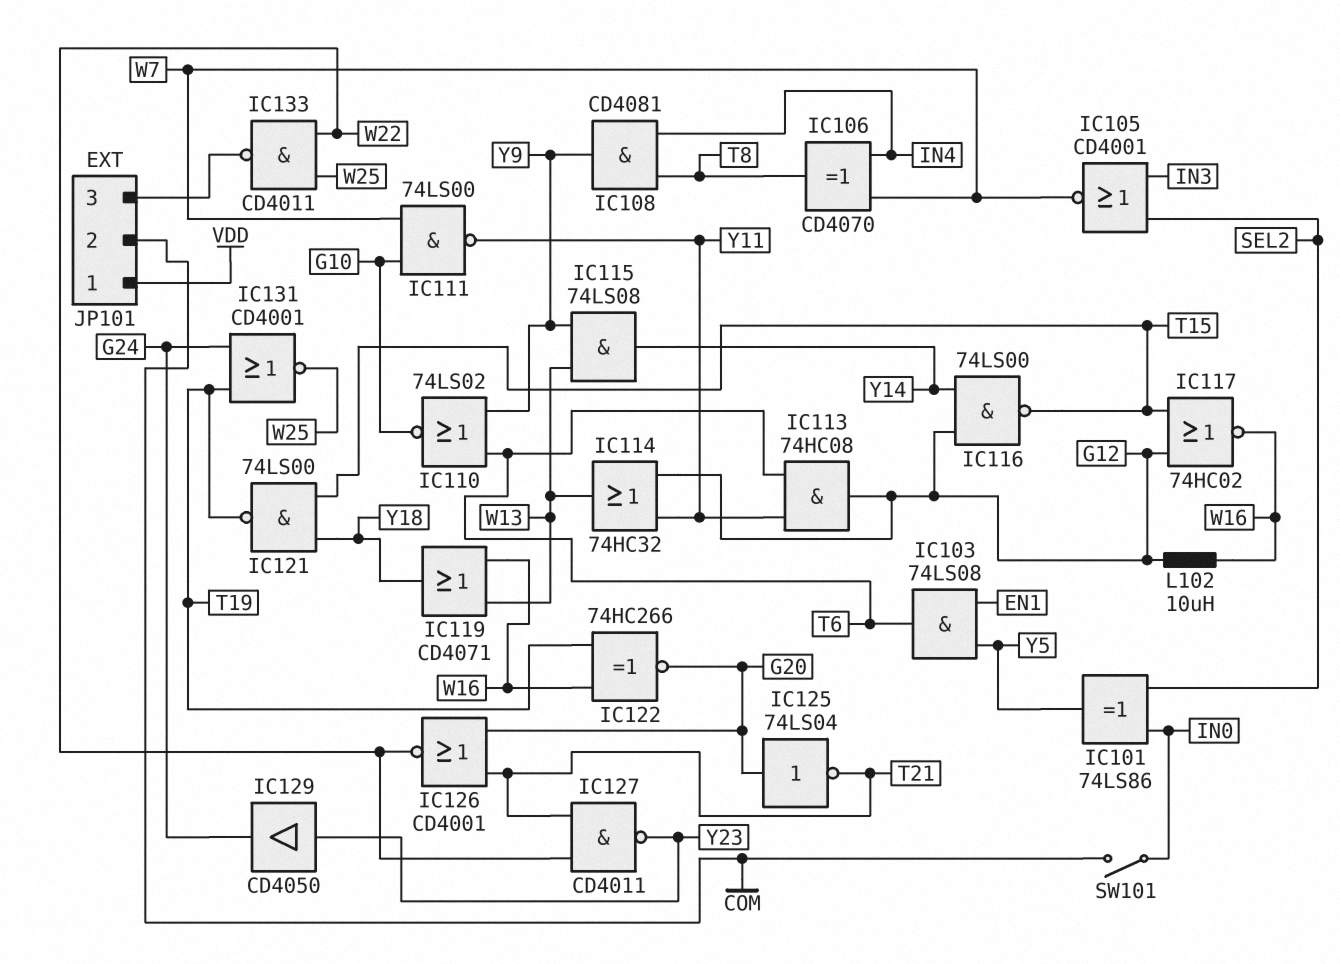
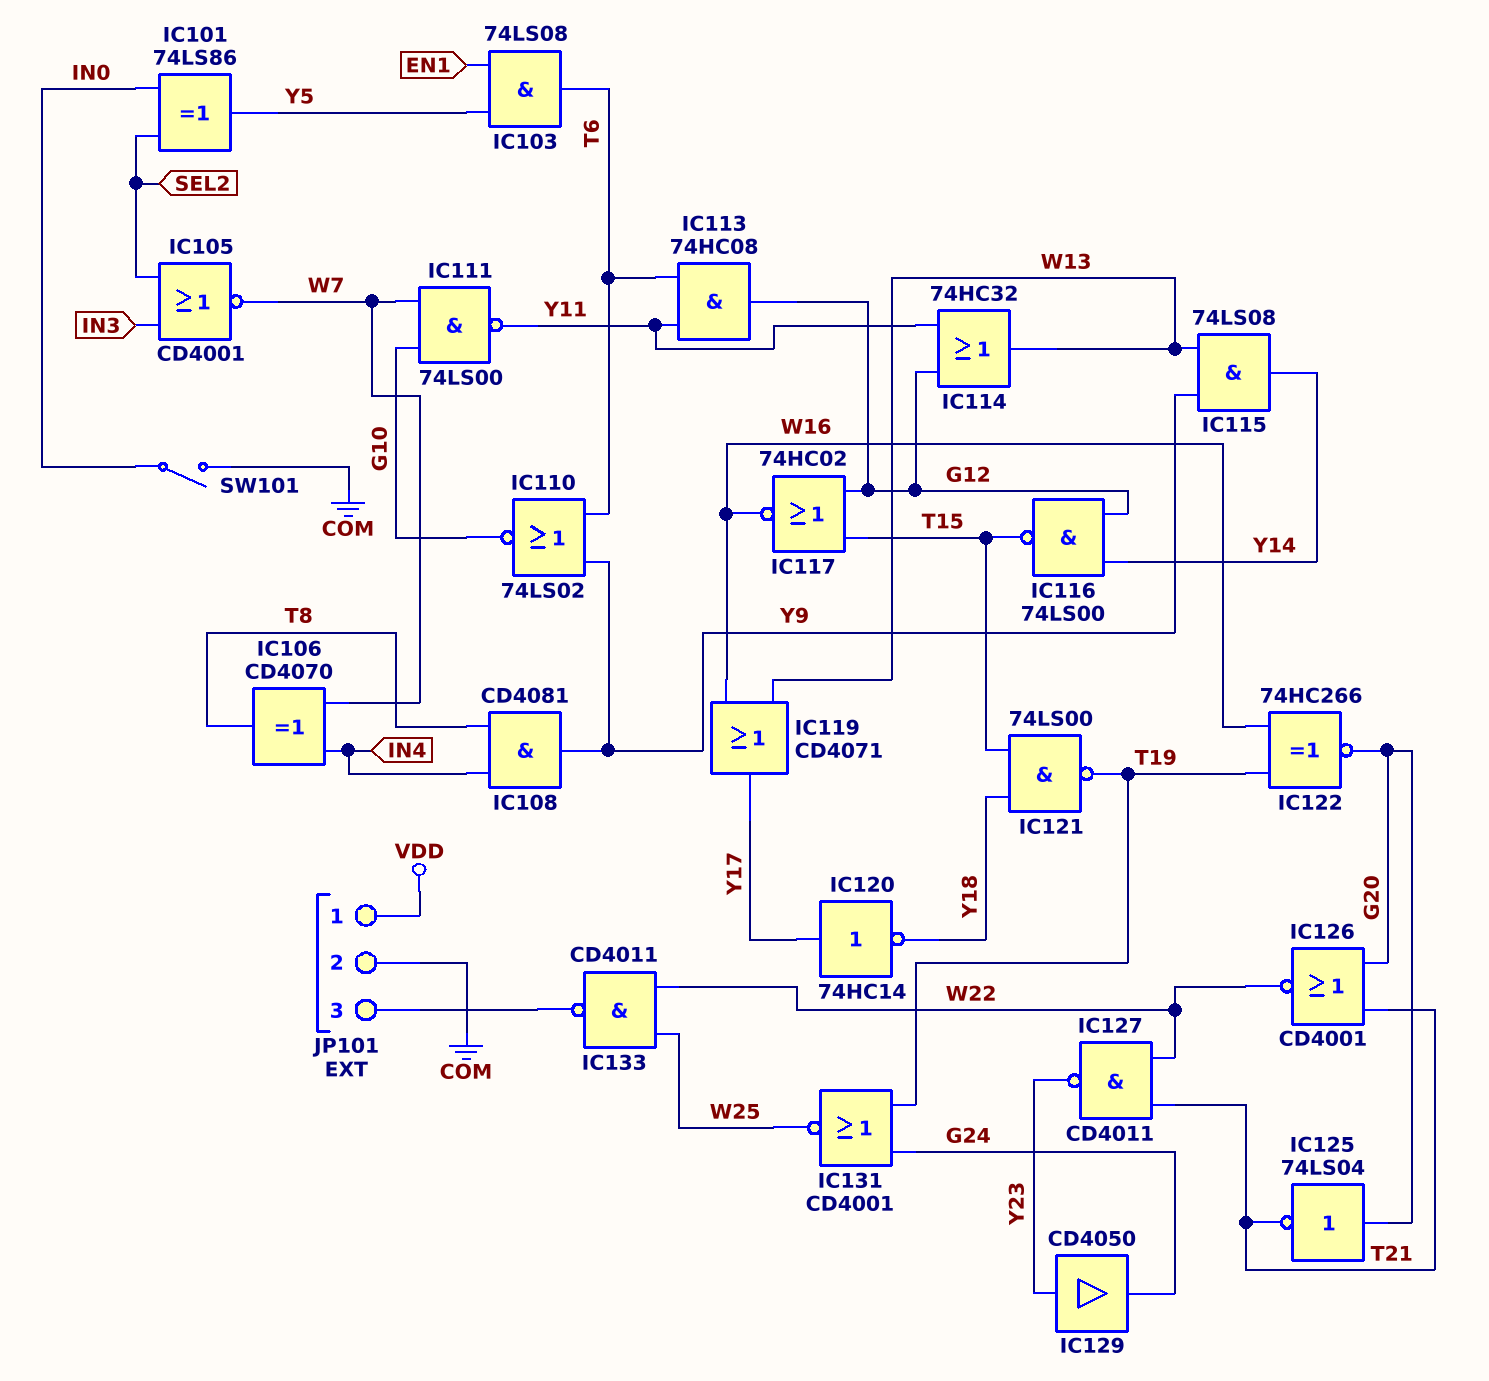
IC119: OR CD4071 (in W13, in W16, out Y18) -> OR CD4071 (in W13, in W16, out Y17)
IC120: none -> NOT 74HC14 (in Y17, out Y18)
L102: 10uH (G12, W16) -> none

